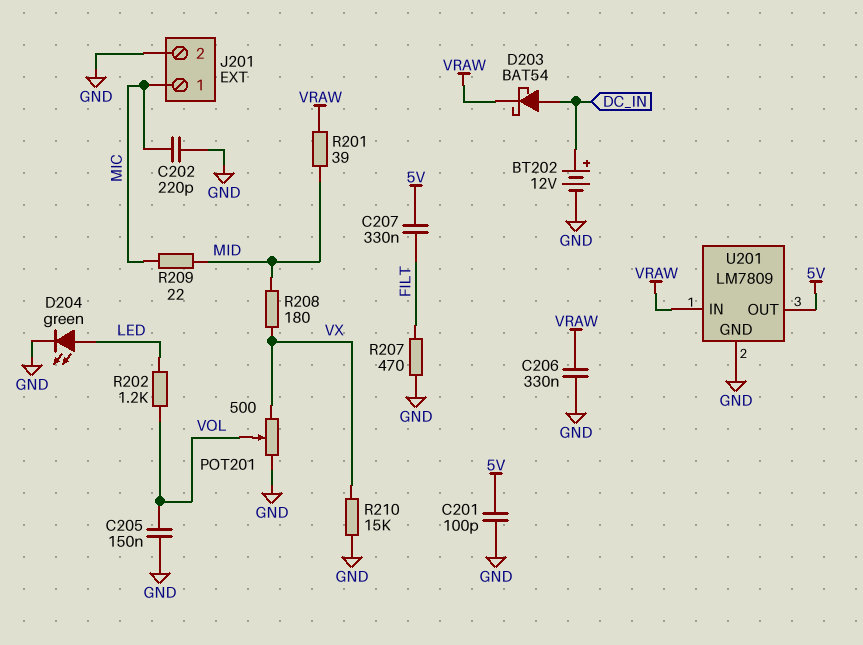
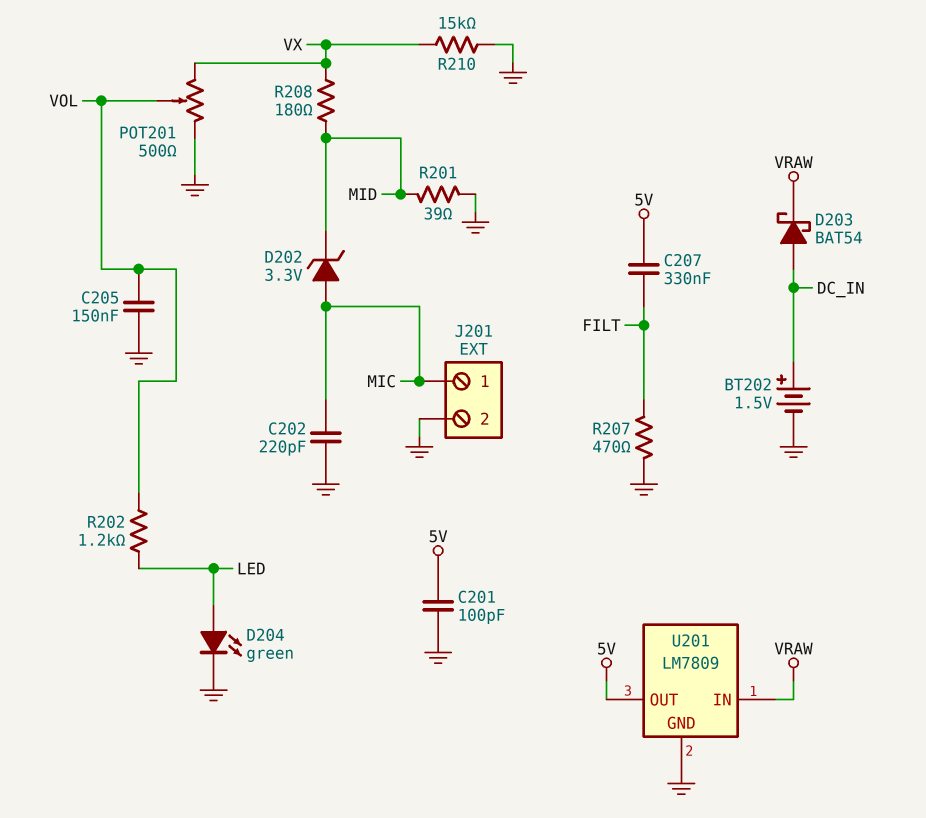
BT202: 12V (plus DC_IN, minus GND) -> 1.5V (plus DC_IN, minus GND)
C206: 330nF (GND, VRAW) -> none
D202: none -> zener 3.3V (A MIC, K MID)
R201: 39 (MID, VRAW) -> 39 (GND, MID)
R209: 22 (MIC, MID) -> none

